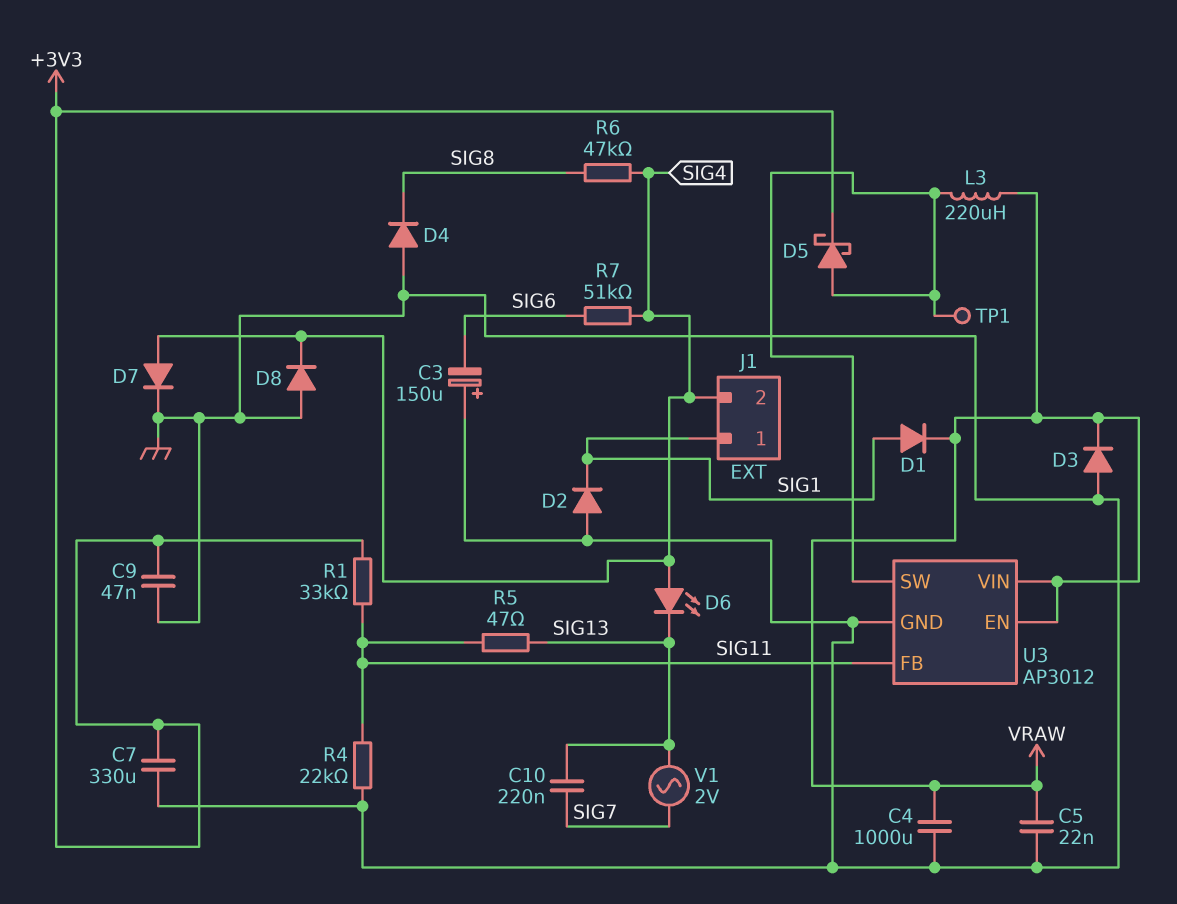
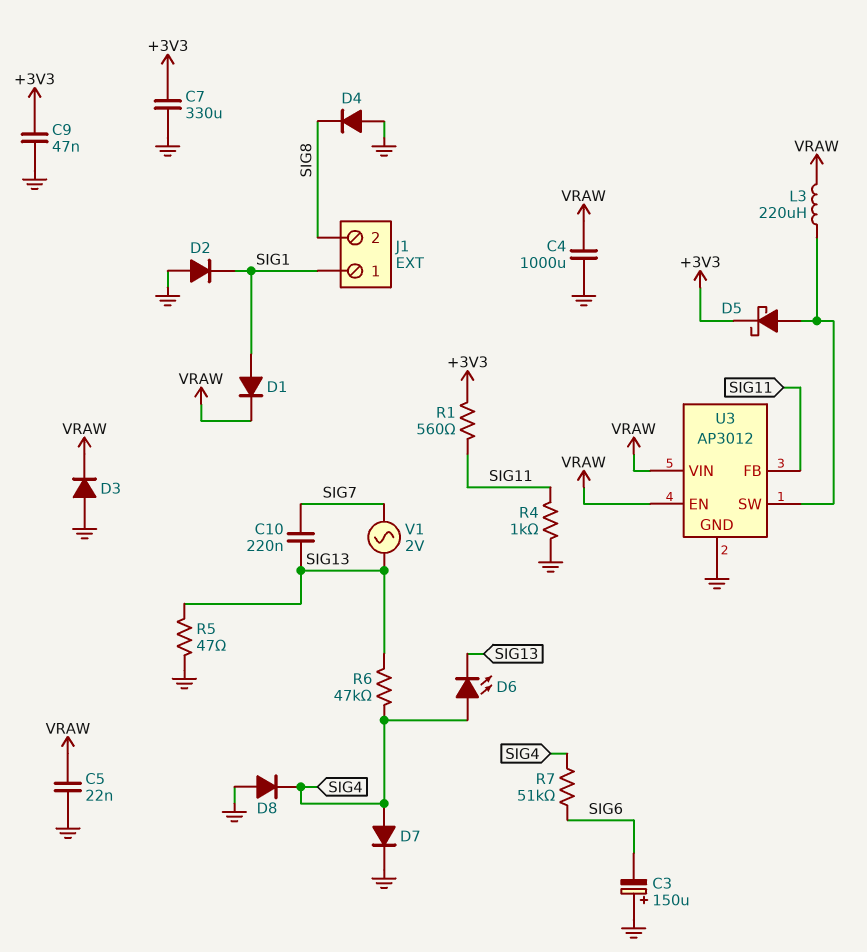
J1 pin 2: SIG4 -> SIG8
R1: 33k (+3V3, SIG11) -> 560 (+3V3, SIG11)
R4: 22k (GND, SIG11) -> 1k (GND, SIG11)
R5: 47 (SIG11, SIG13) -> 47 (GND, SIG13)
R6: 47k (SIG4, SIG8) -> 47k (SIG4, SIG13)
TP1: test point (U3/SW) -> none

